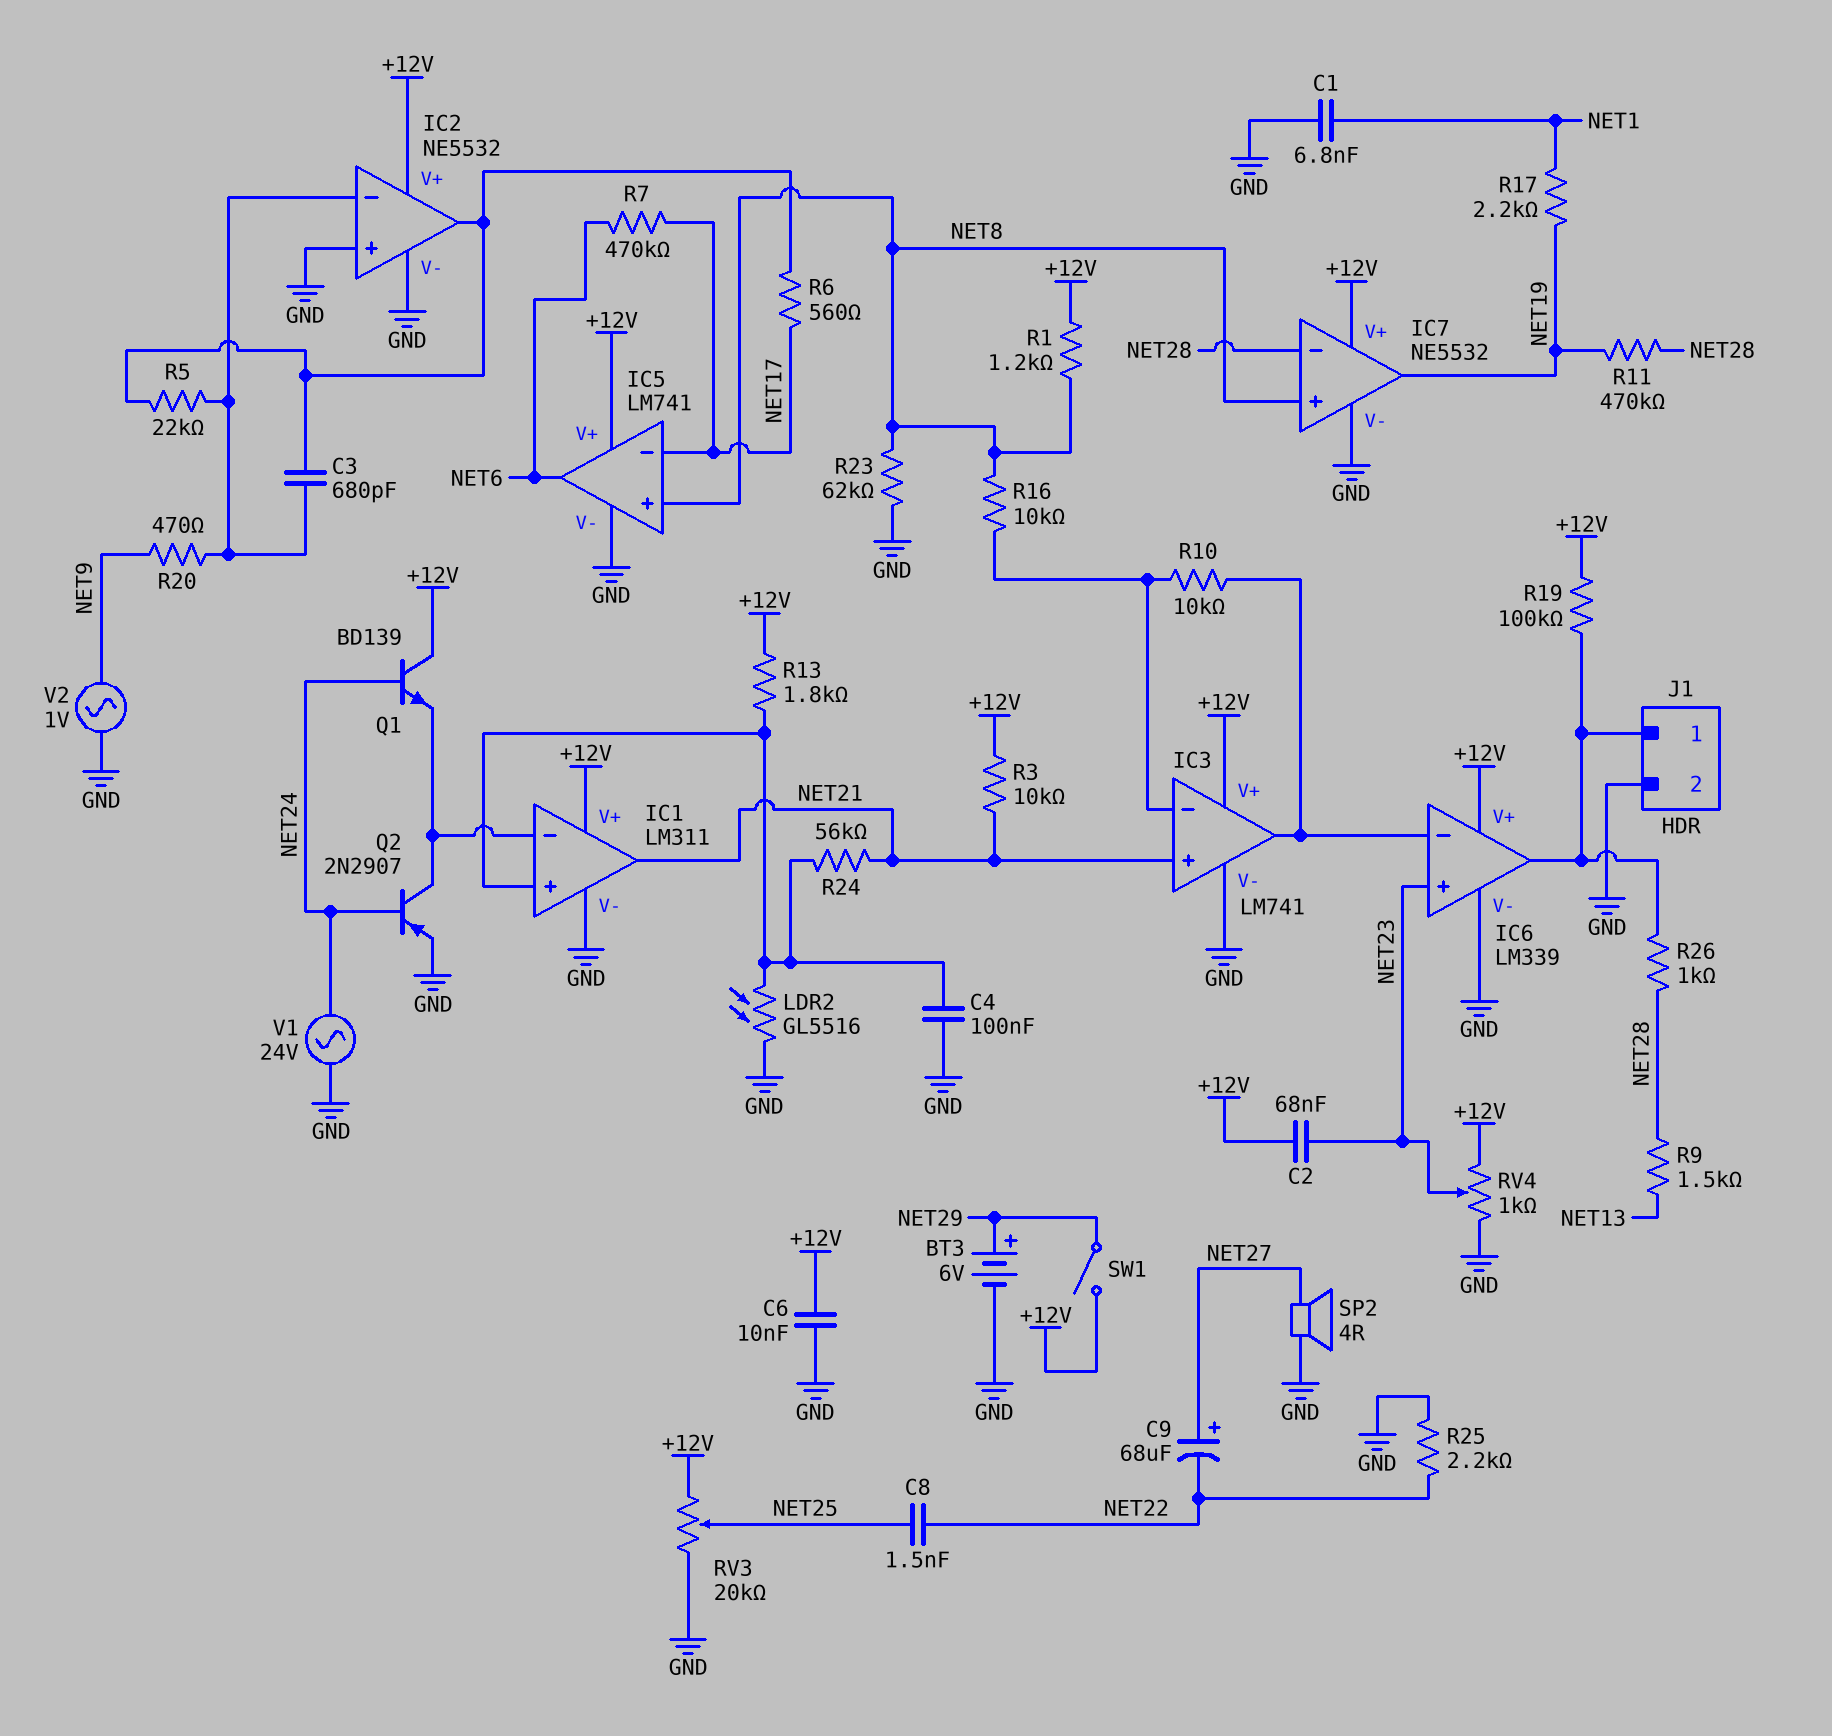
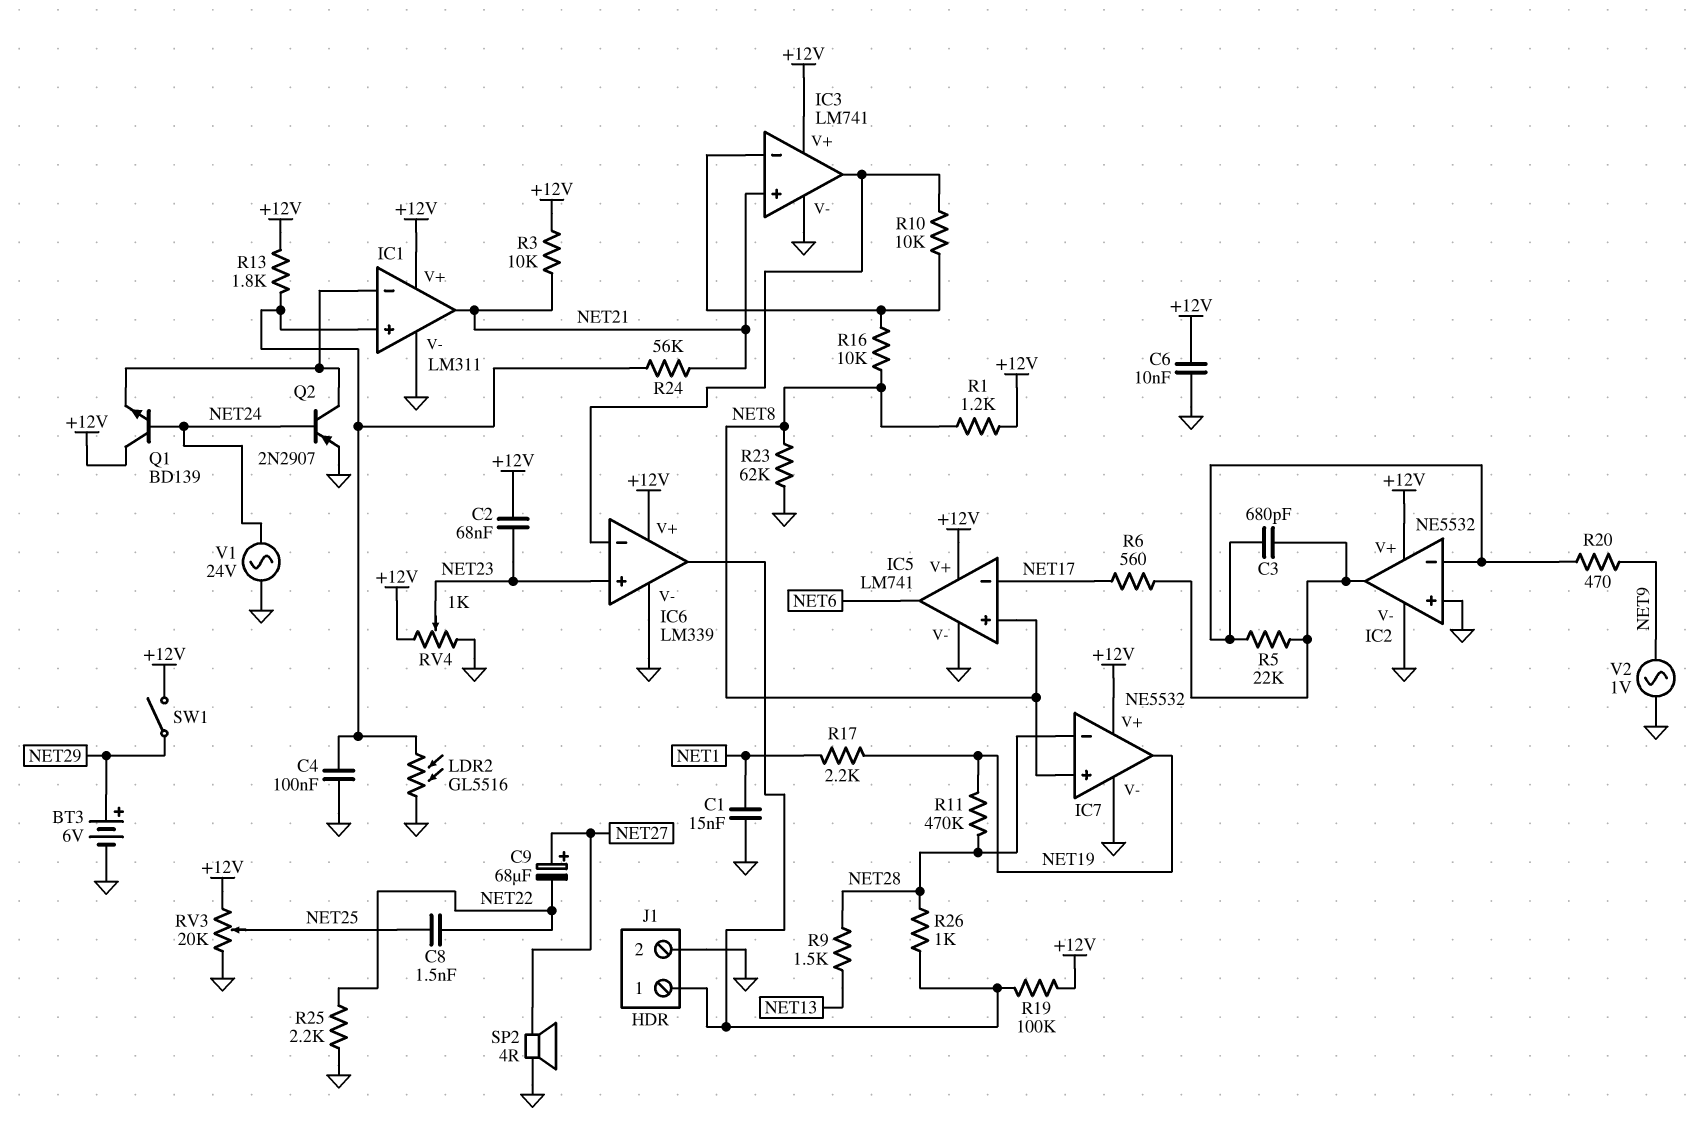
C1: 6.8nF (GND, NET1) -> 15nF (GND, NET1)
R7: 470k (NET6, NET17) -> none

